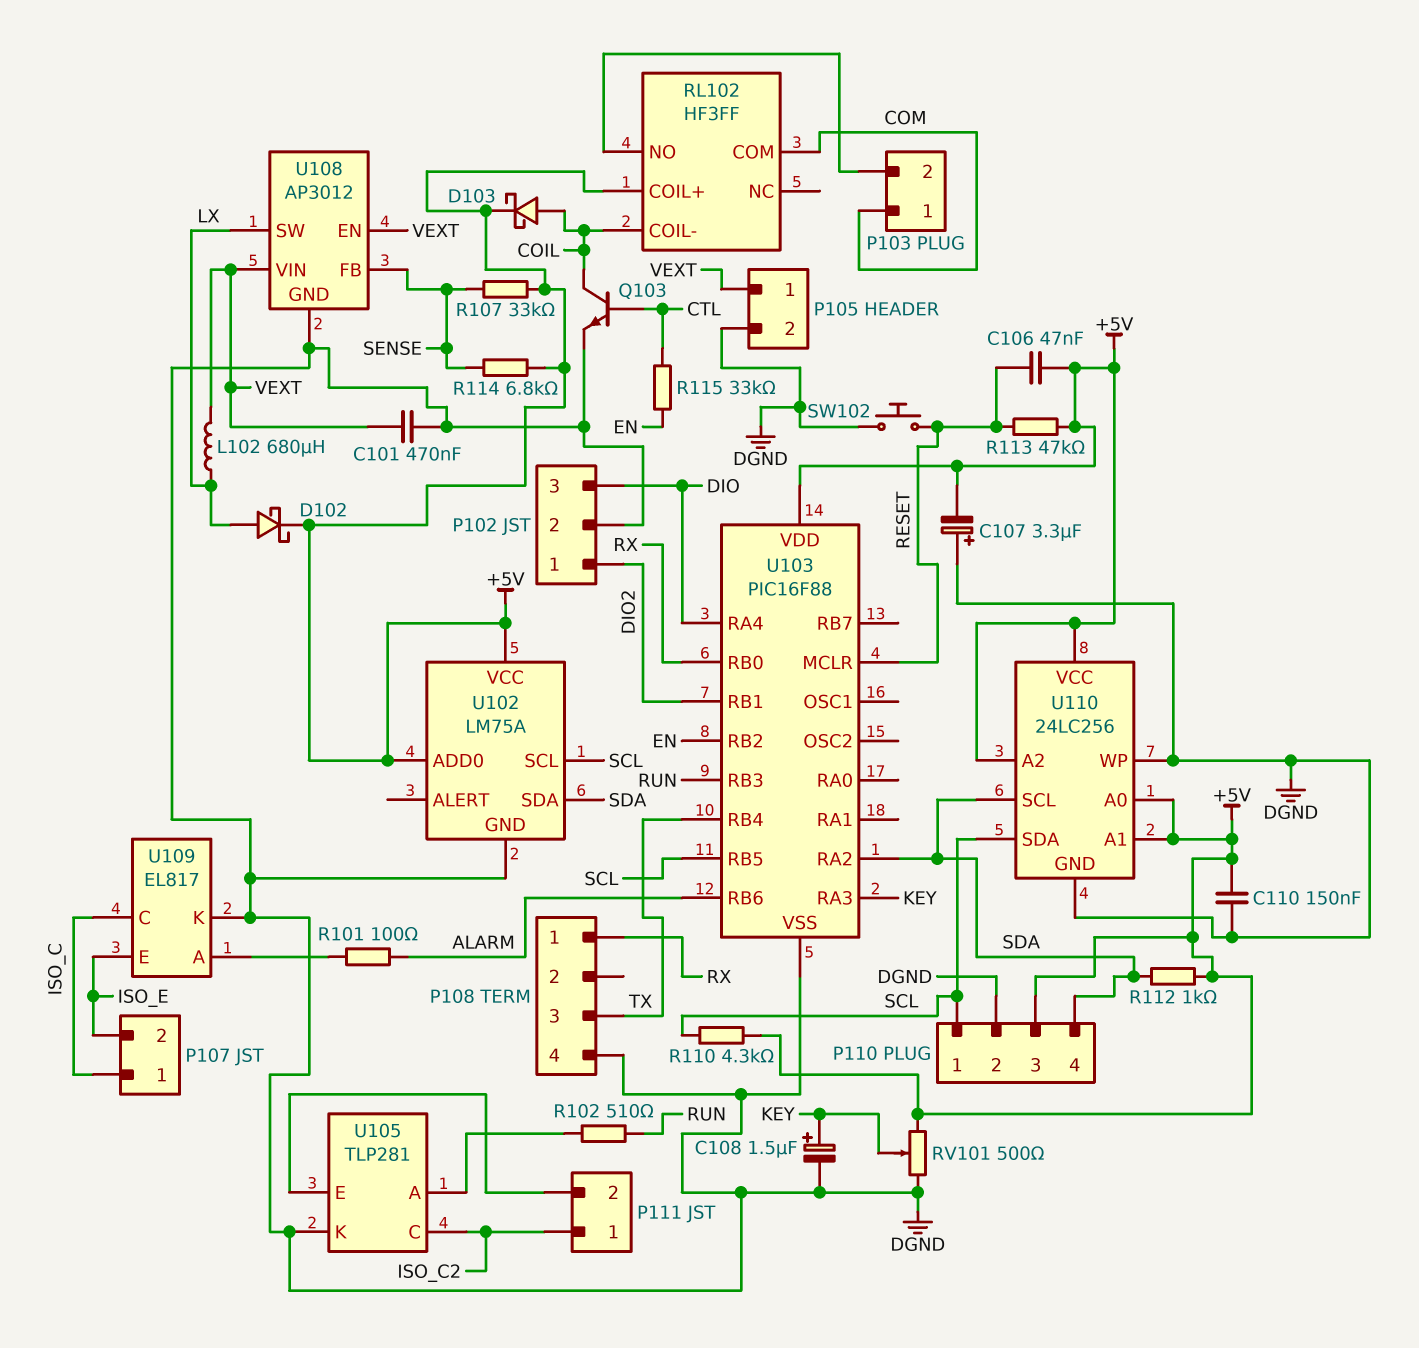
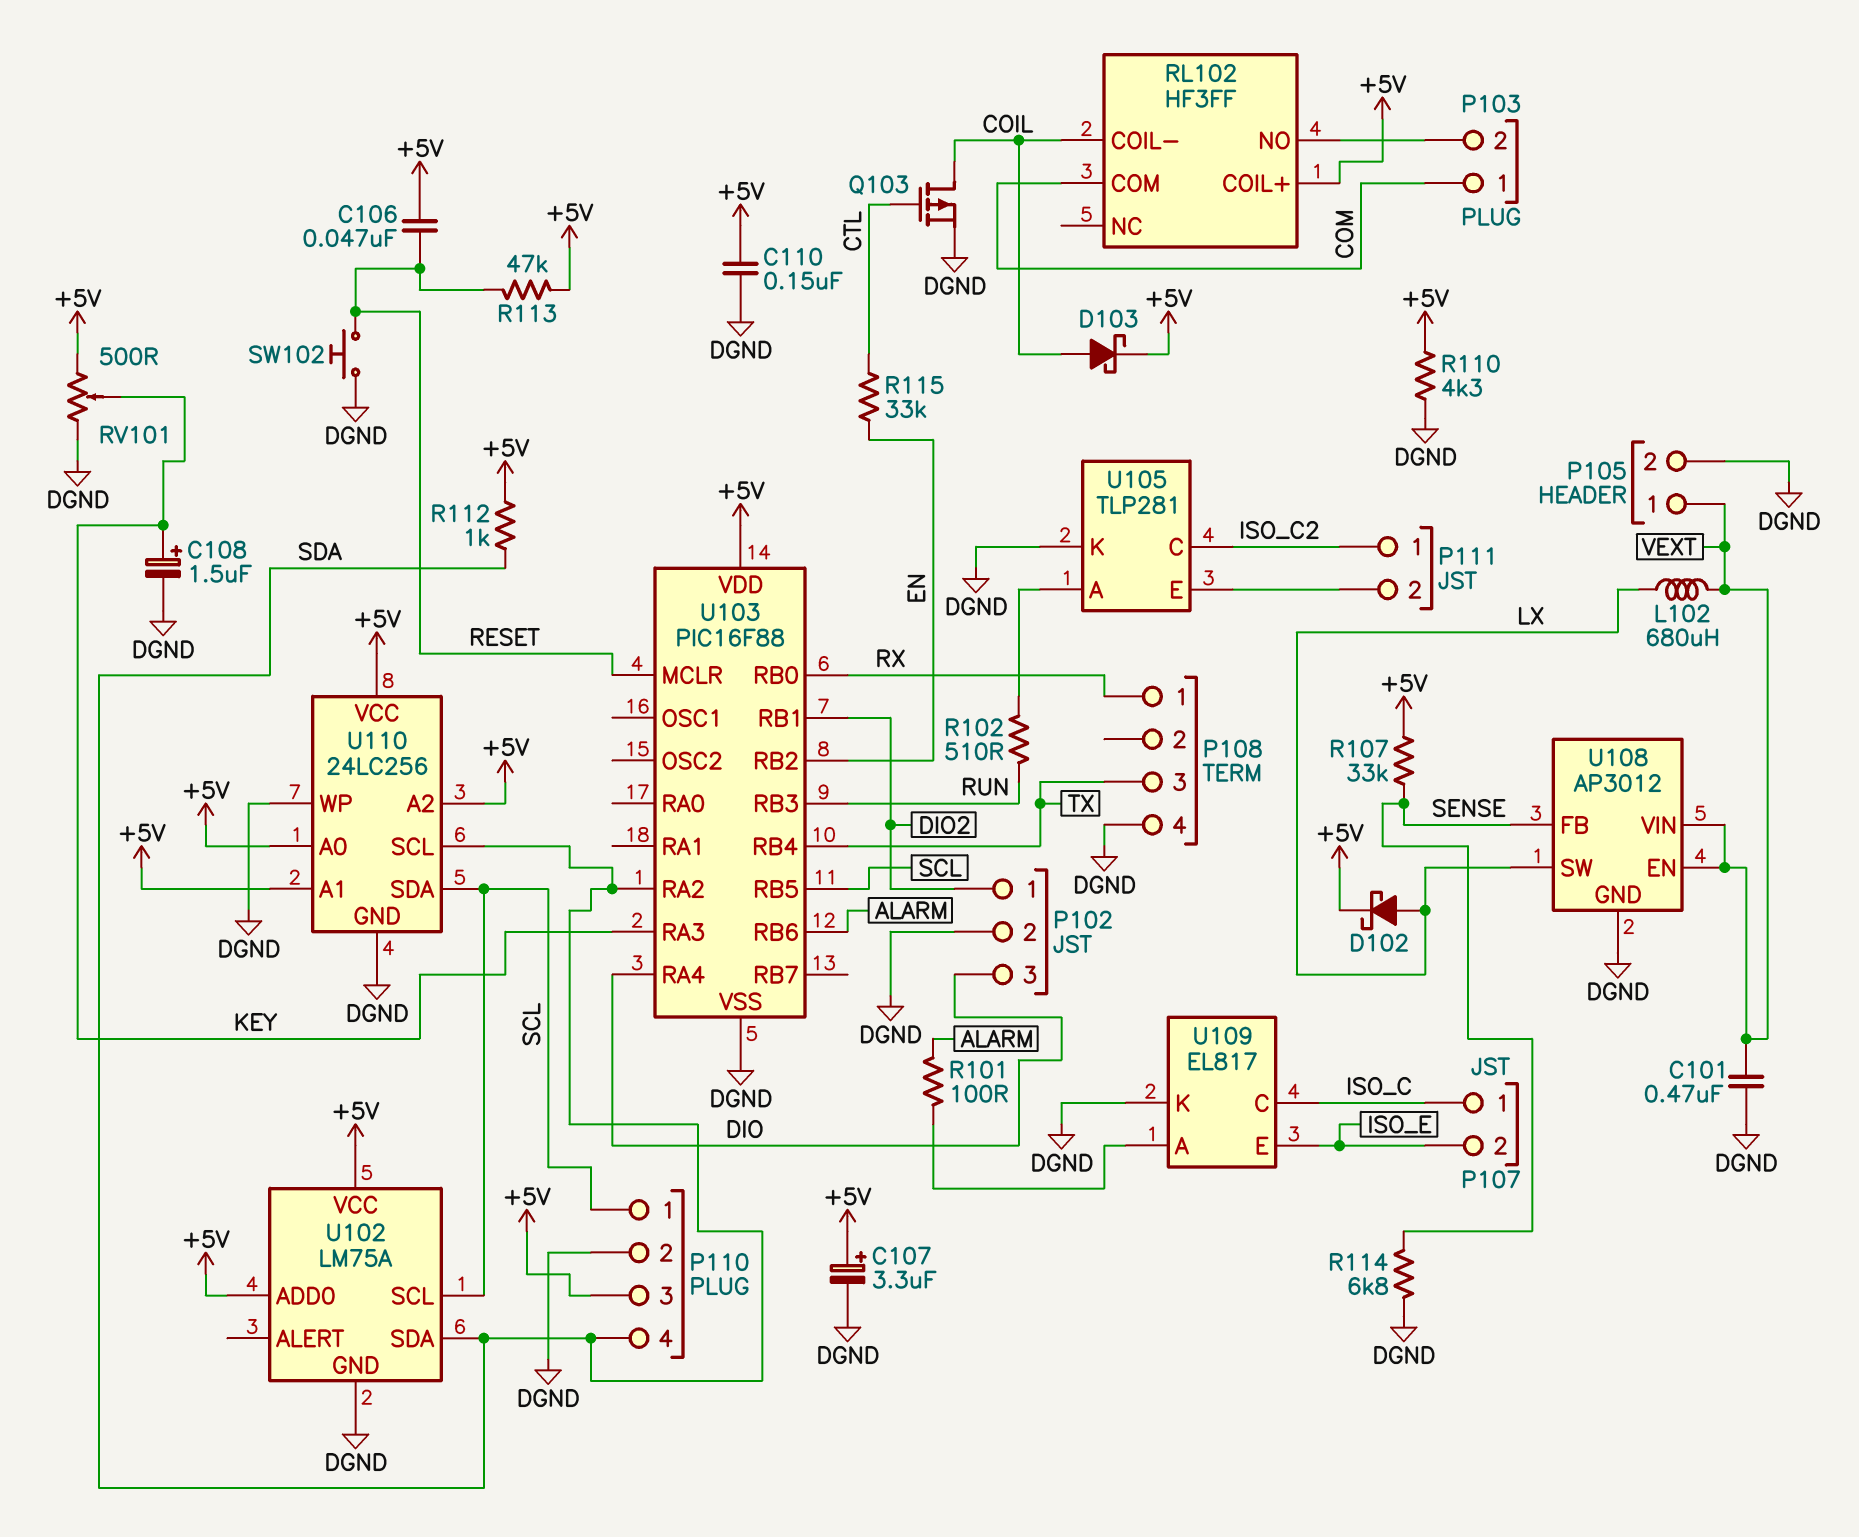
C107: 3.3uF (plus DGND, minus +5V) -> 3.3uF (plus +5V, minus DGND)
Q103: NPN (B CTL, C COIL, E DGND) -> PMOS (G CTL, D COIL, S DGND)
R110: 4.3k (+5V, SCL) -> 4.3k (+5V, DGND)
R114: 6.8k (+5V, SENSE) -> 6.8k (DGND, SENSE)

